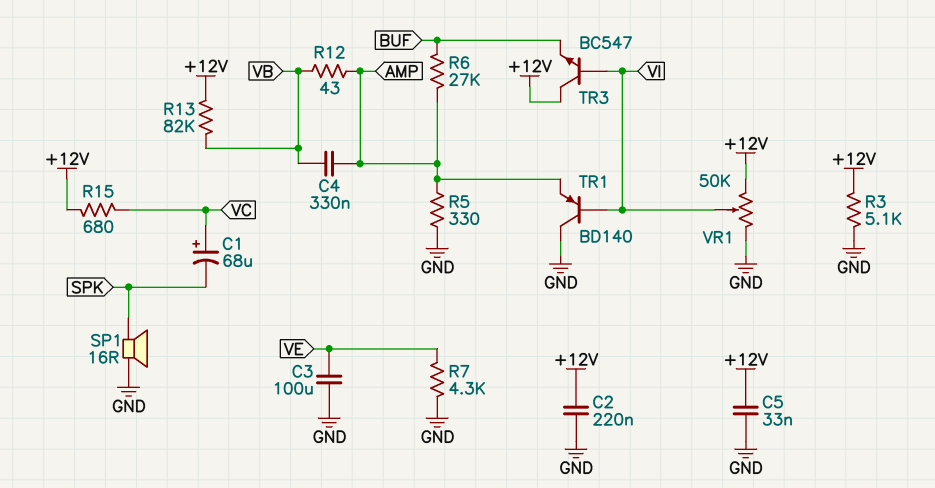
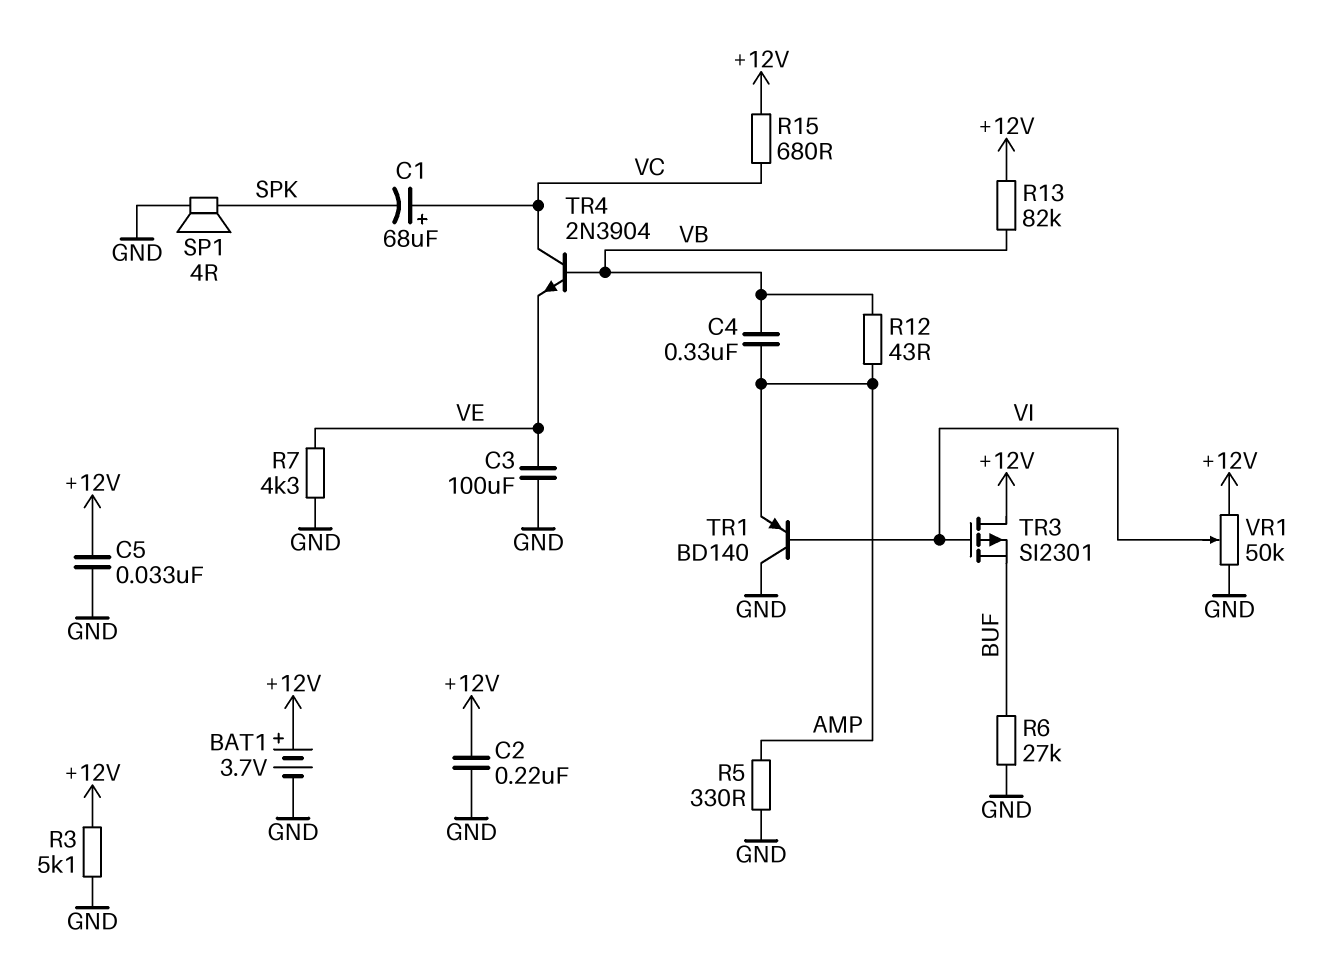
BAT1: none -> 3.7V (plus +12V, minus GND)
R6: 27k (AMP, BUF) -> 27k (BUF, GND)
SP1: speaker 16R (GND, SPK) -> speaker 4R (GND, SPK)
TR3: NPN BC547 (B VI, C +12V, E BUF) -> PMOS SI2301 (G VI, D +12V, S BUF)
TR4: none -> NPN 2N3904 (B VB, C VC, E VE)

